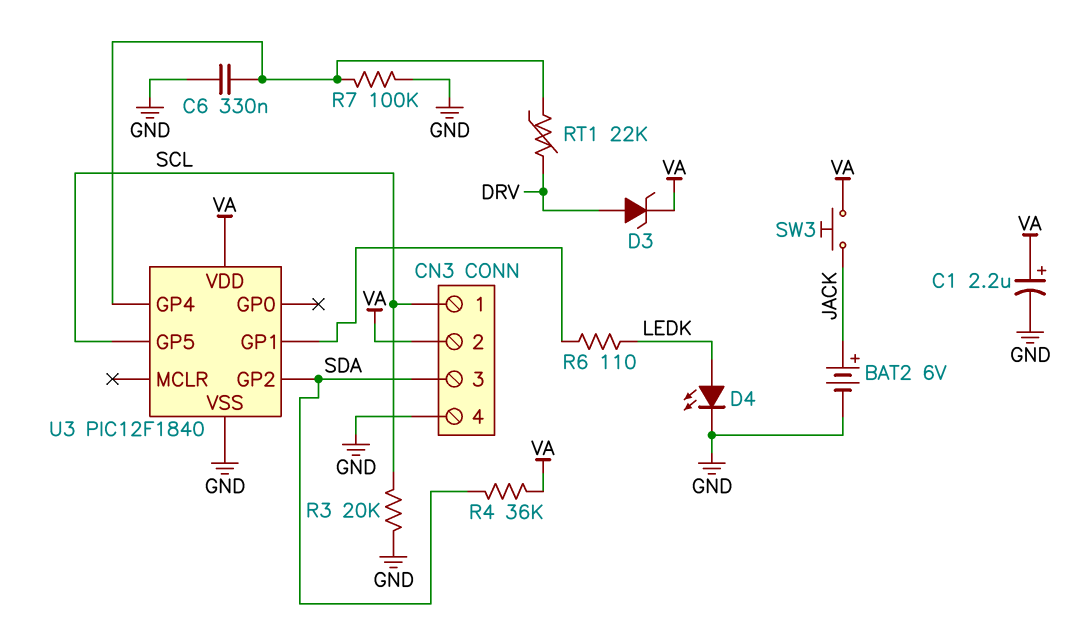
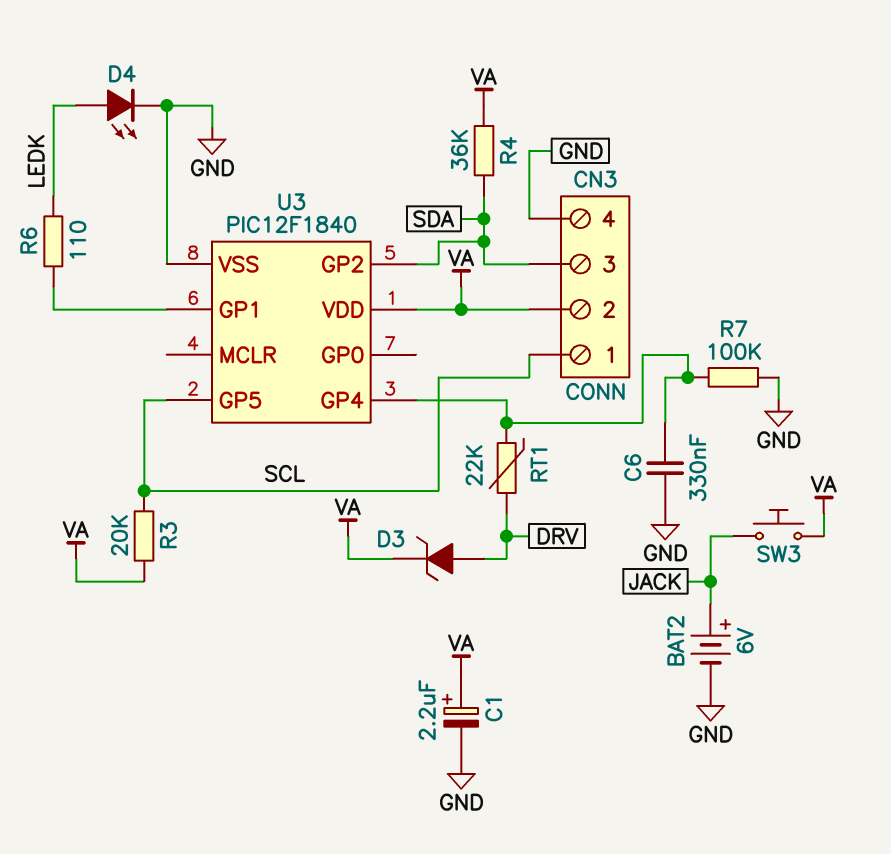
R3: 20k (GND, SCL) -> 20k (SCL, VA)

